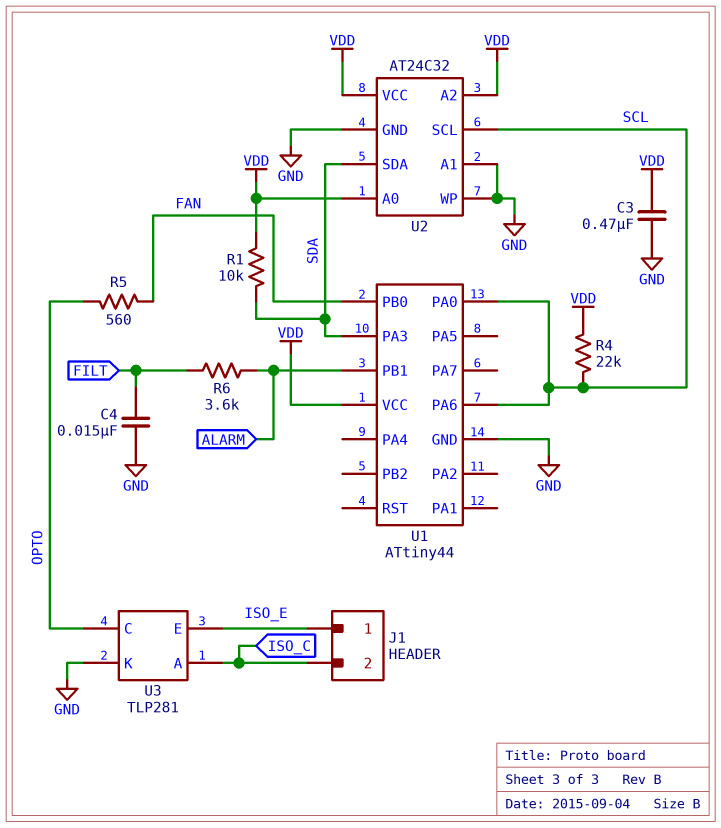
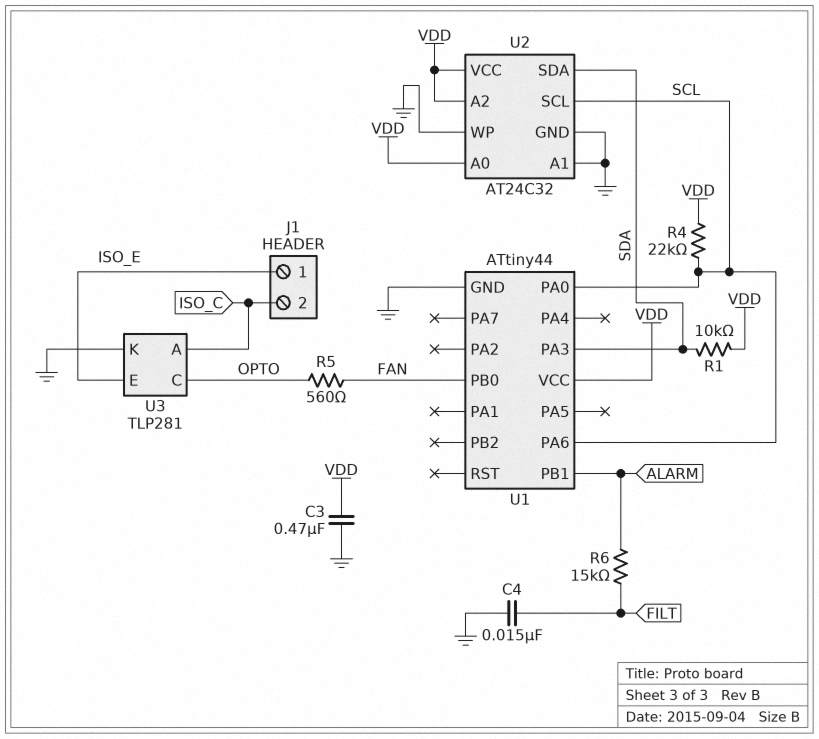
R6: 3.6k (ALARM, FILT) -> 15k (ALARM, FILT)

